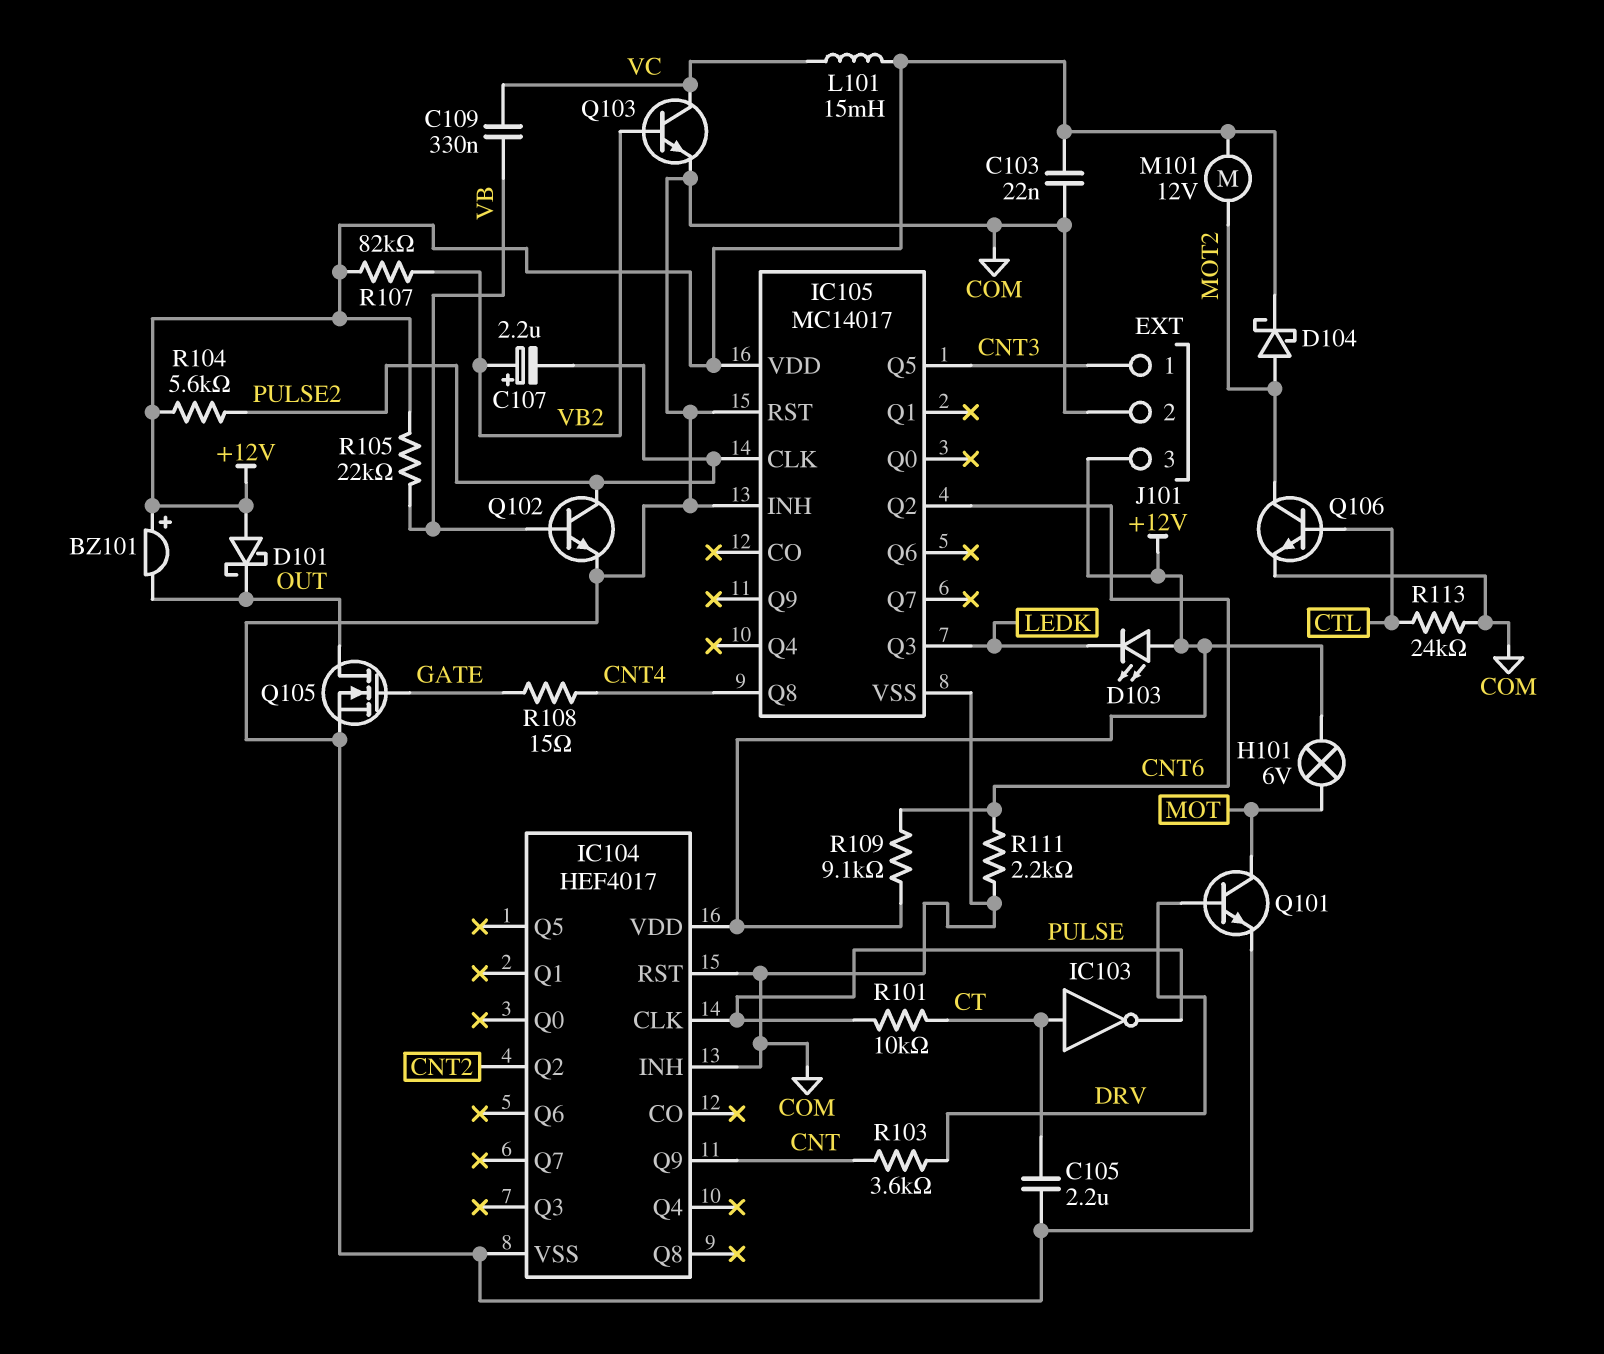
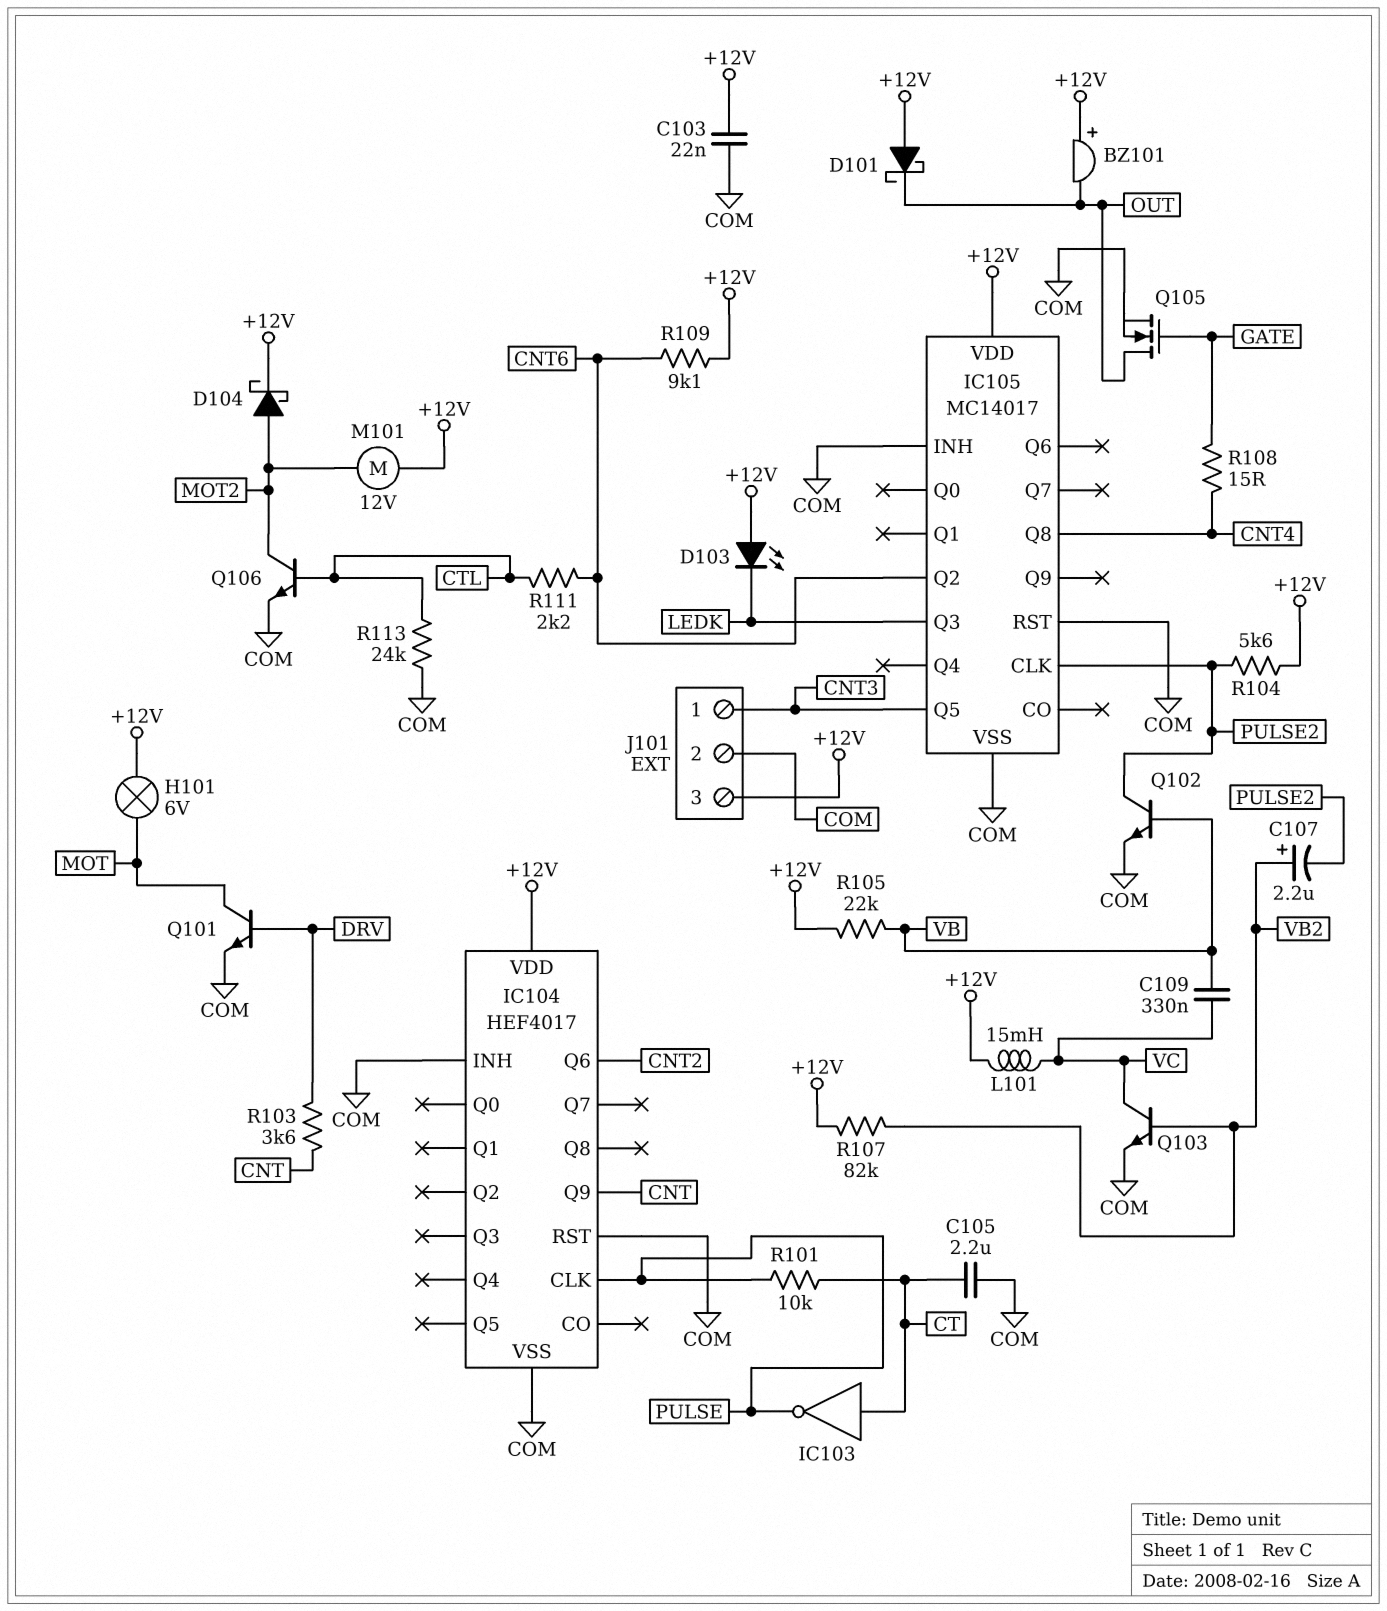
IC104 pin Q2: CNT2 -> none
IC104 pin Q6: none -> CNT2
R111: 2.2k (CNT6, COM) -> 2.2k (CNT6, CTL)

